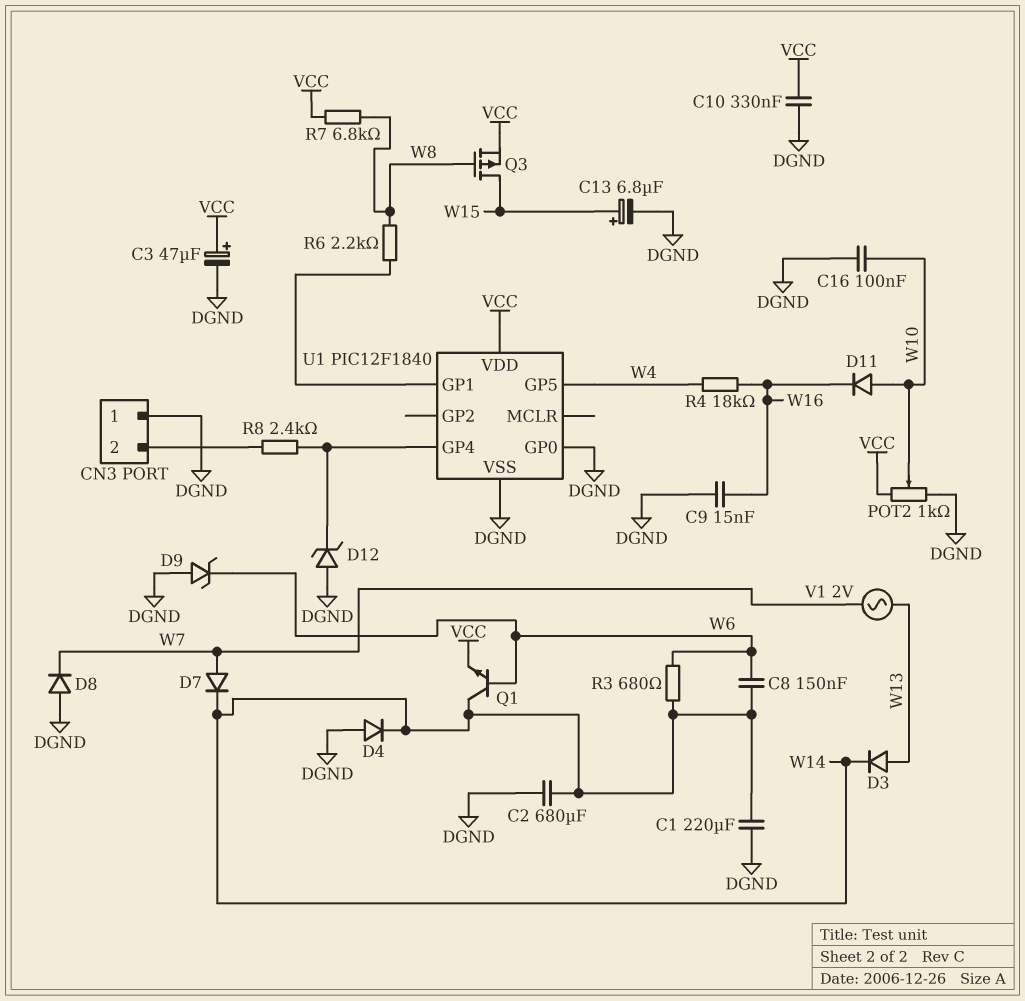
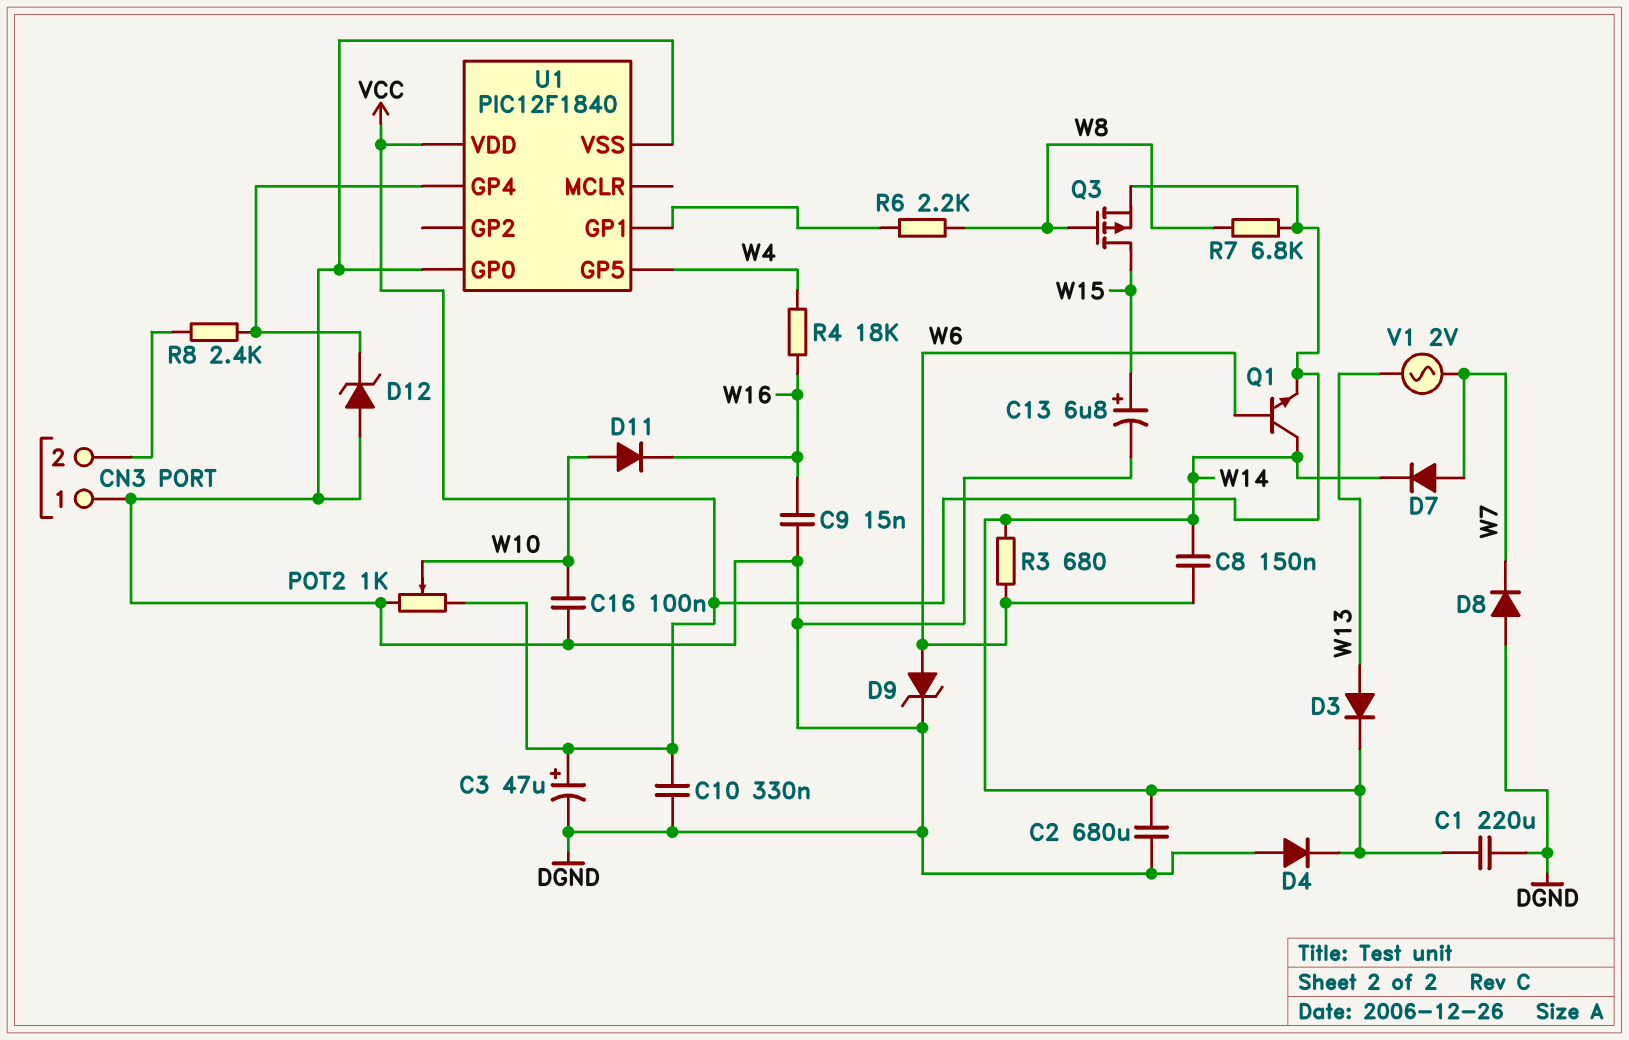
D9: zener (A DGND, K W6) -> zener (A W6, K DGND)

